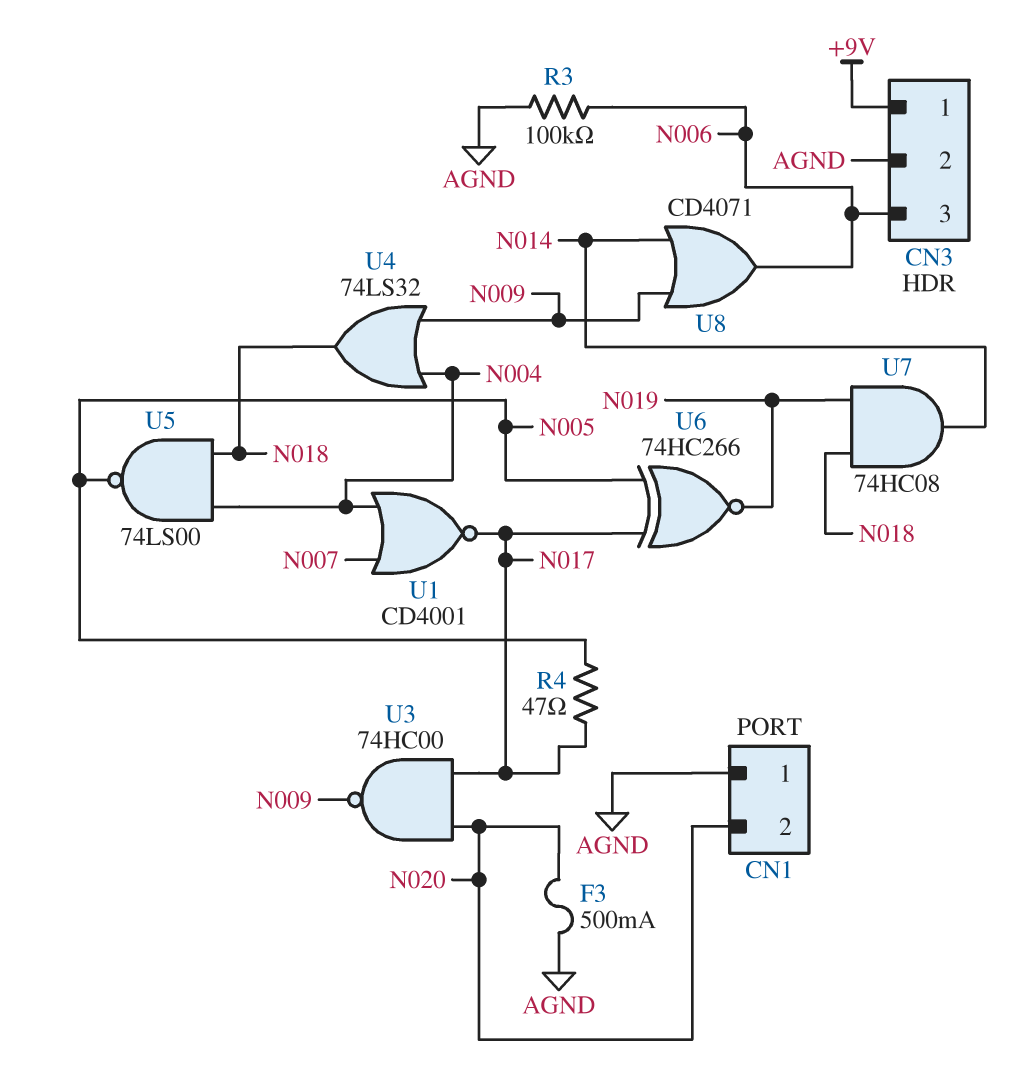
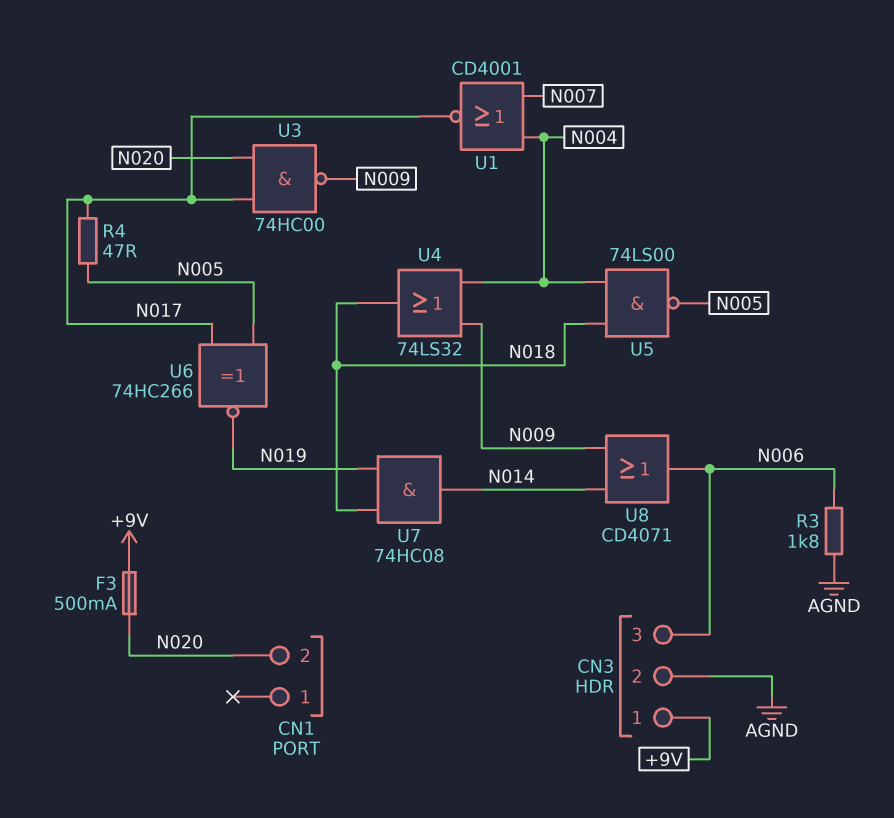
CN1 pin 1: AGND -> none
F3: 500mA (AGND, N020) -> 500mA (+9V, N020)
R3: 100k (AGND, N006) -> 1.8k (AGND, N006)

